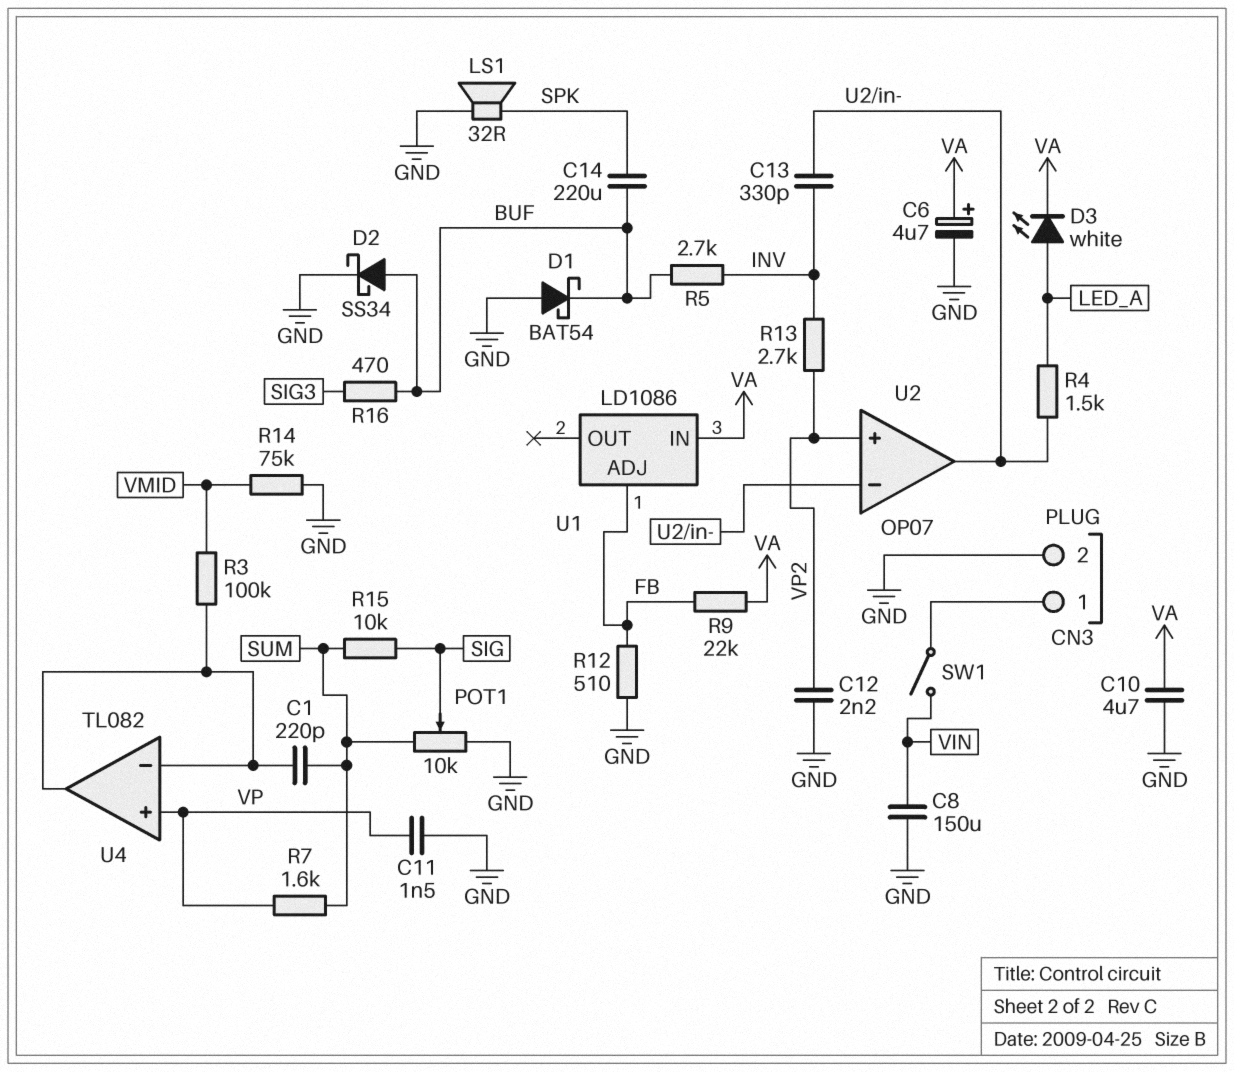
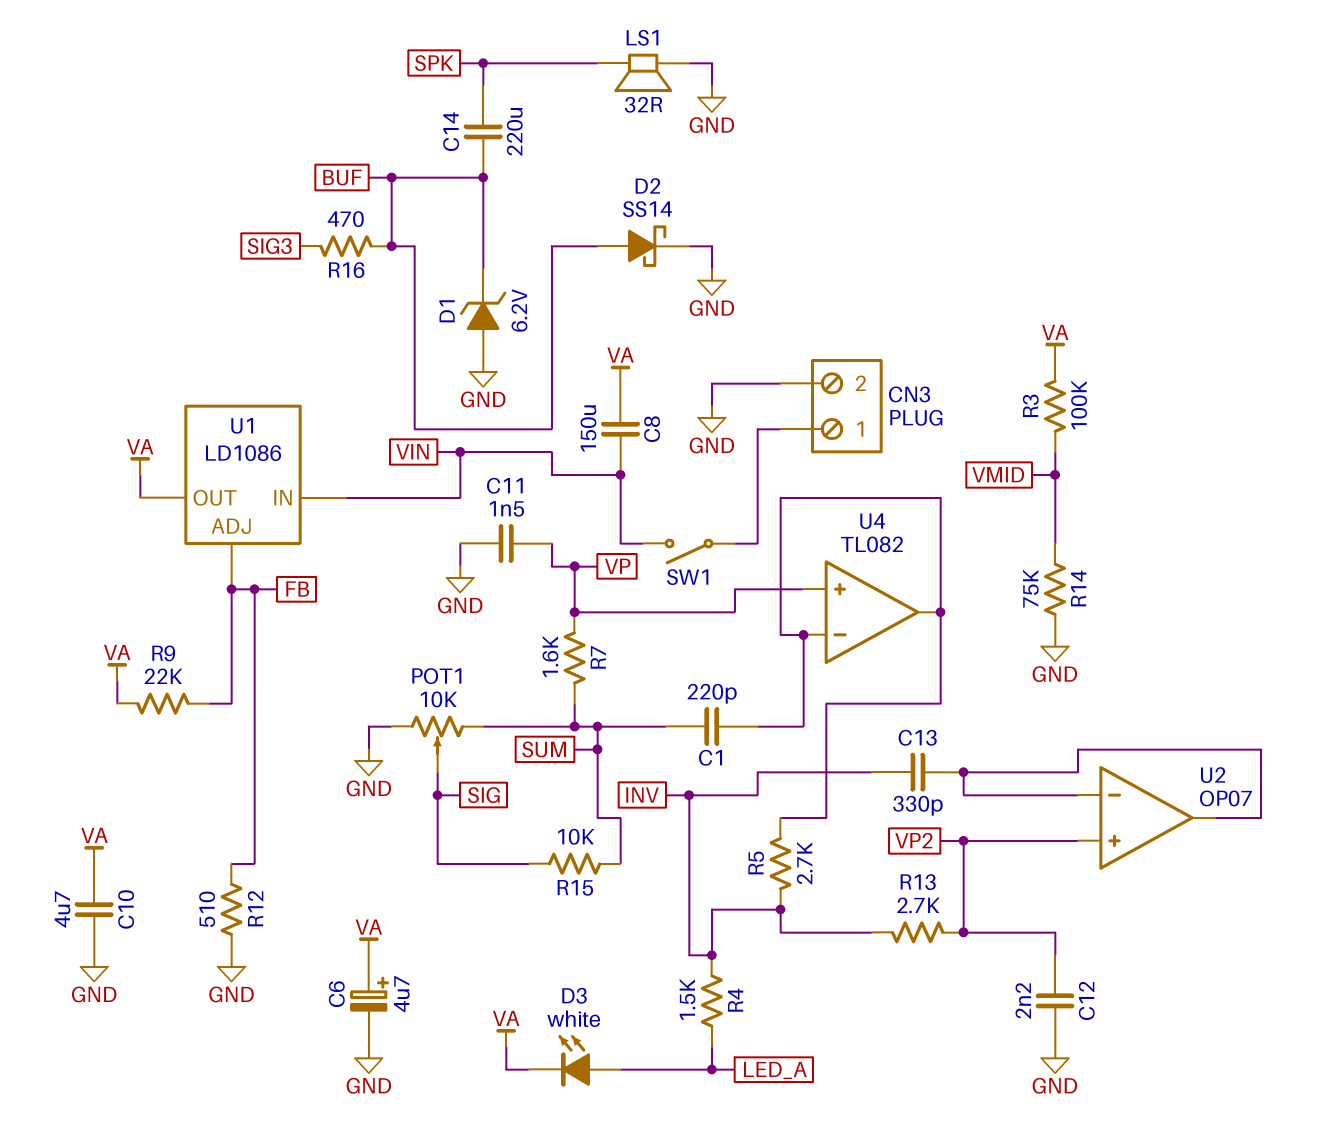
C8: 150uF (GND, VIN) -> 150uF (VA, VIN)
D1: schottky BAT54 (A GND, K BUF) -> zener 6.2V (A GND, K BUF)
D2: schottky SS34 (A BUF, K GND) -> schottky SS14 (A BUF, K GND)
R3: 100k (U4/in-, VMID) -> 100k (VA, VMID)
R4: 1.5k (LED_A, U2/in-) -> 1.5k (INV, LED_A)
R5: 2.7k (BUF, INV) -> 2.7k (INV, U4/in-)
U1 pin IN: VA -> VIN
U1 pin OUT: none -> VA

